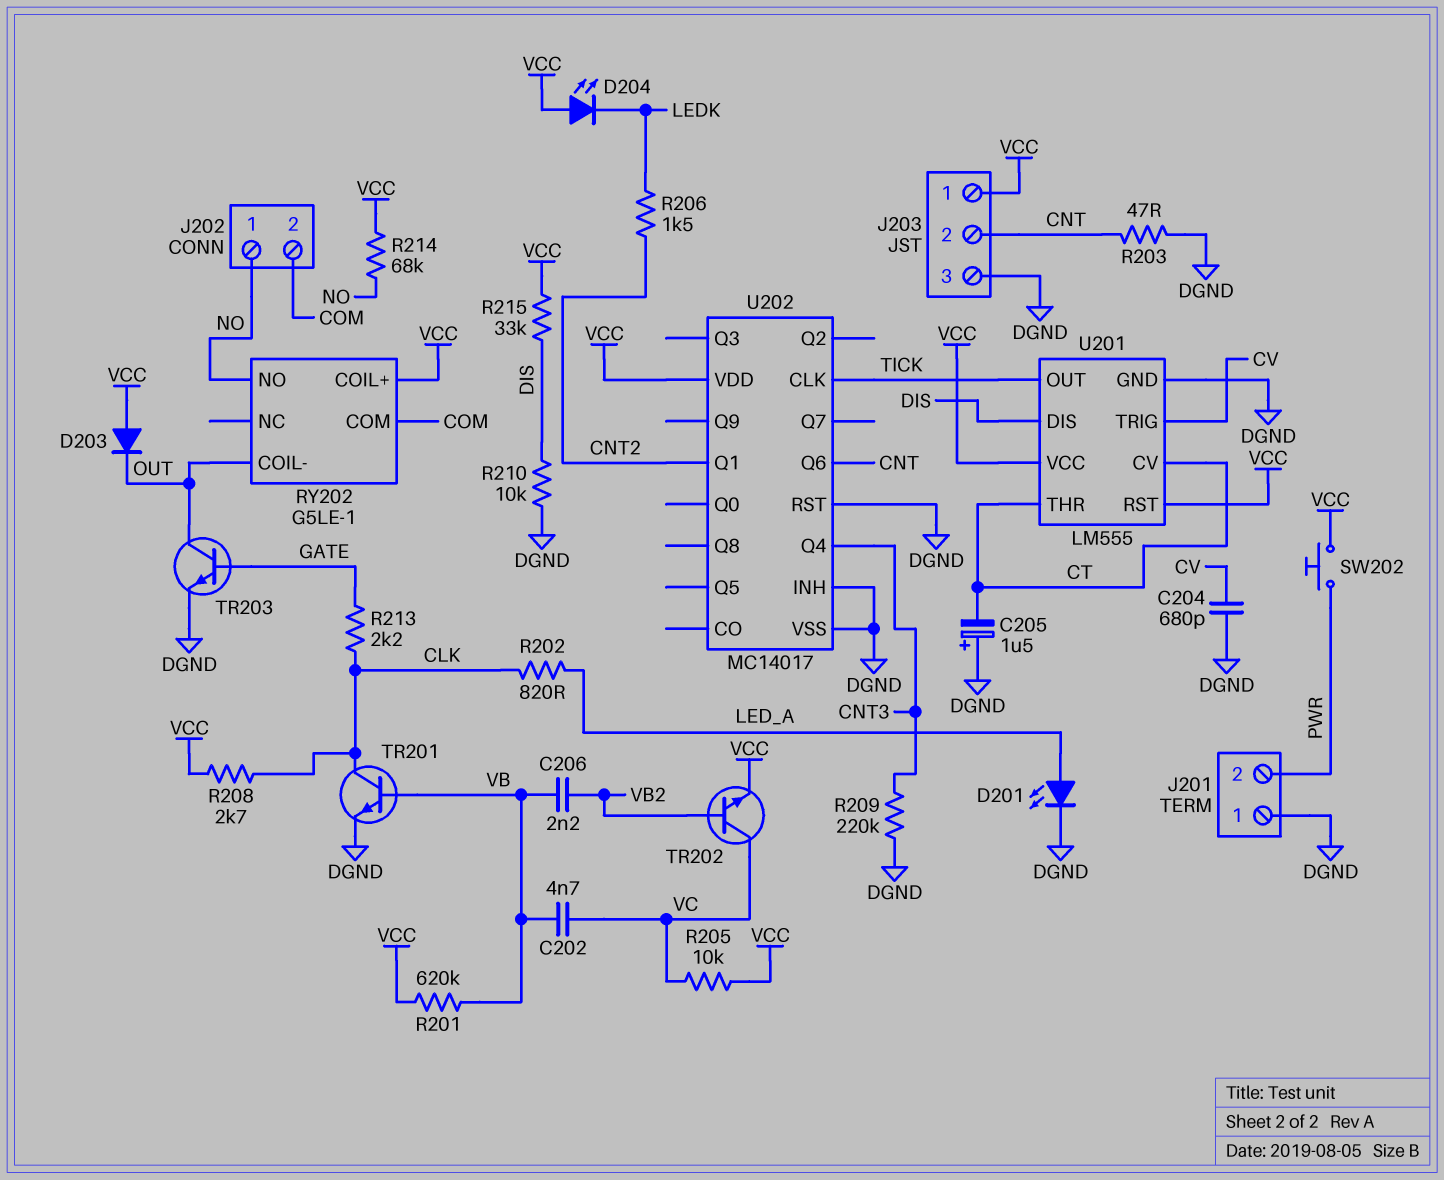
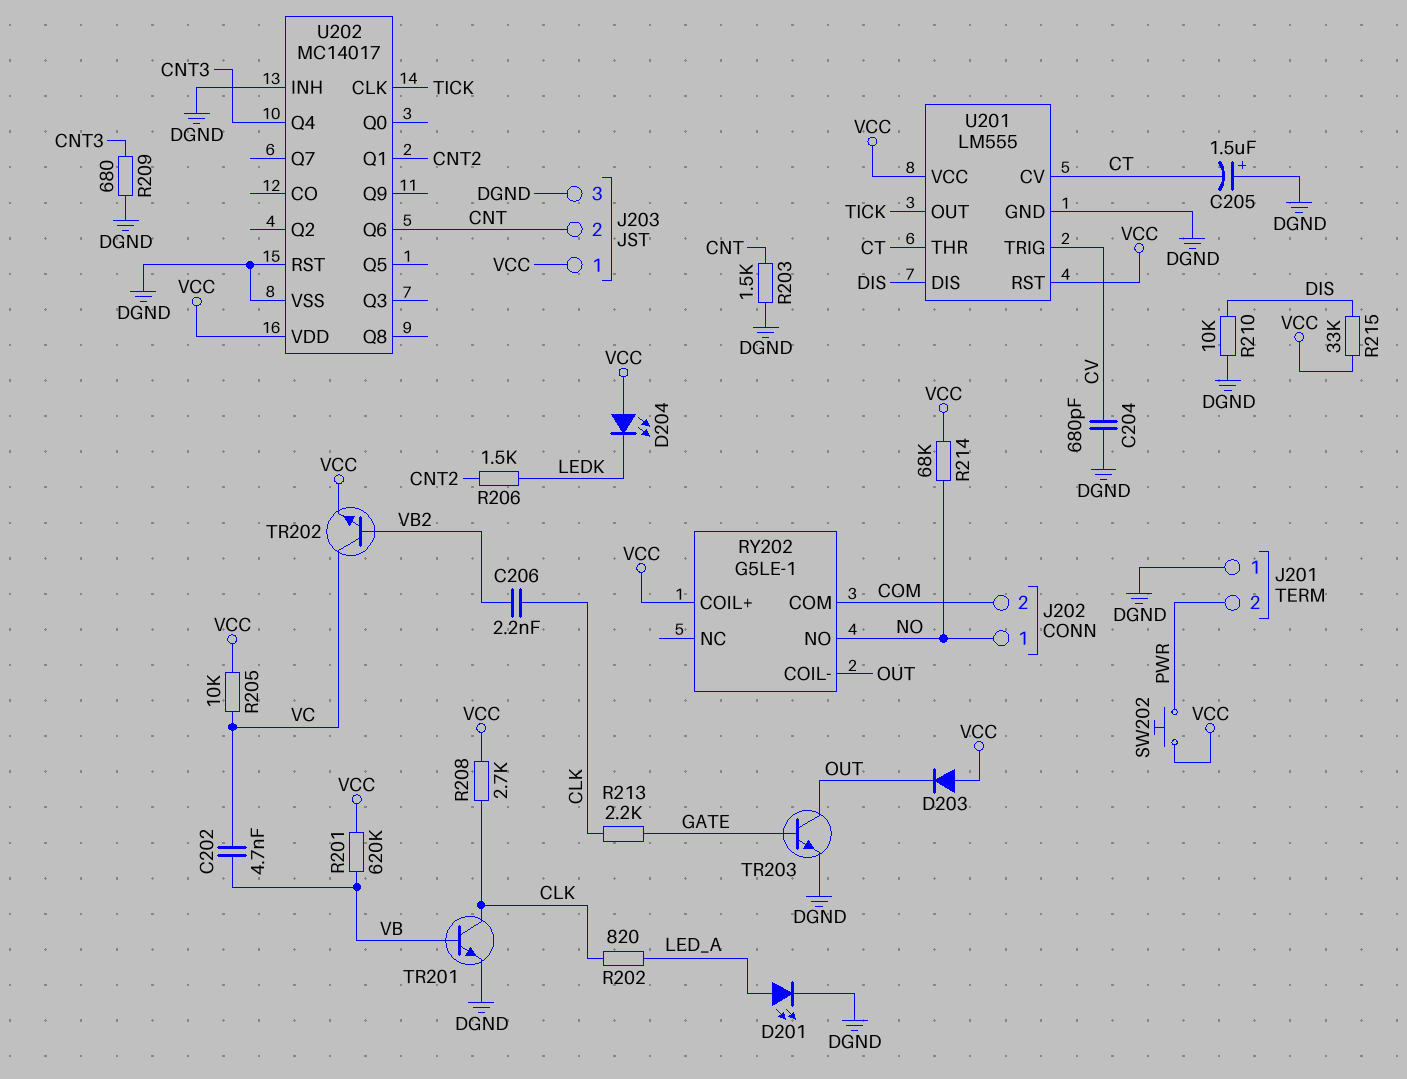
C206: 2.2nF (VB, VB2) -> 2.2nF (CLK, VB2)
R203: 47 (CNT, DGND) -> 1.5k (CNT, DGND)
R209: 220k (CNT3, DGND) -> 680 (CNT3, DGND)

